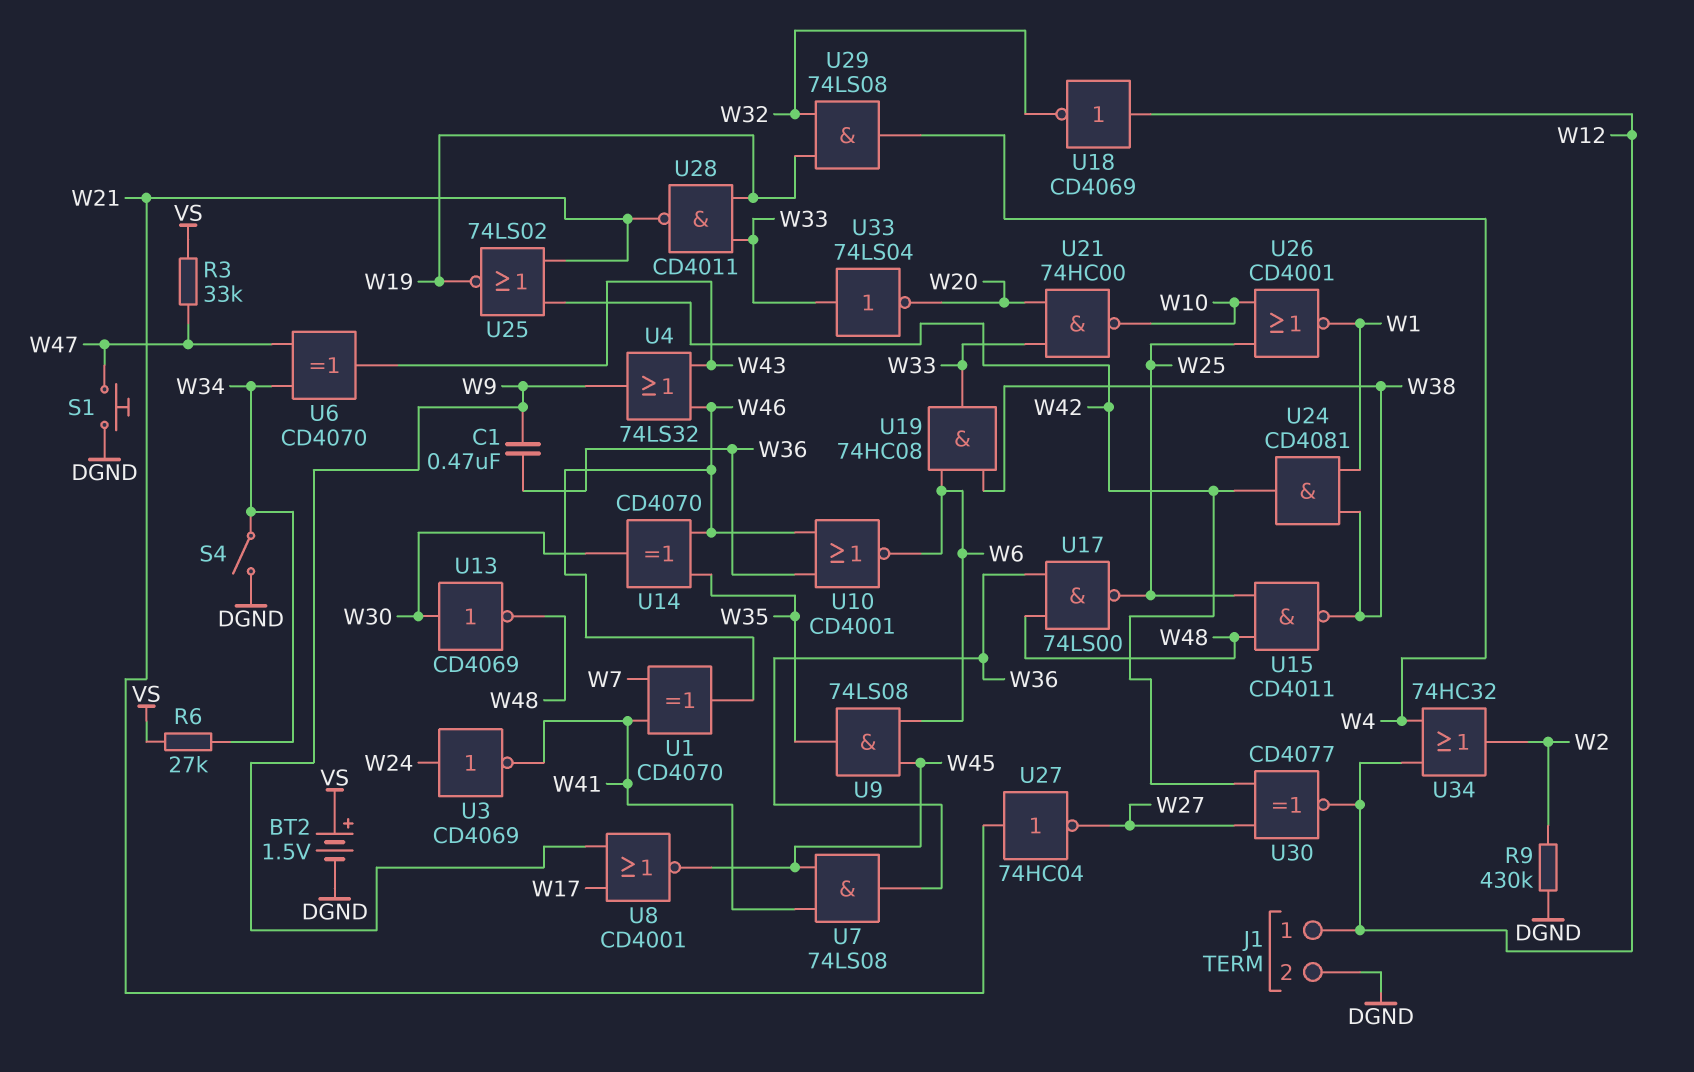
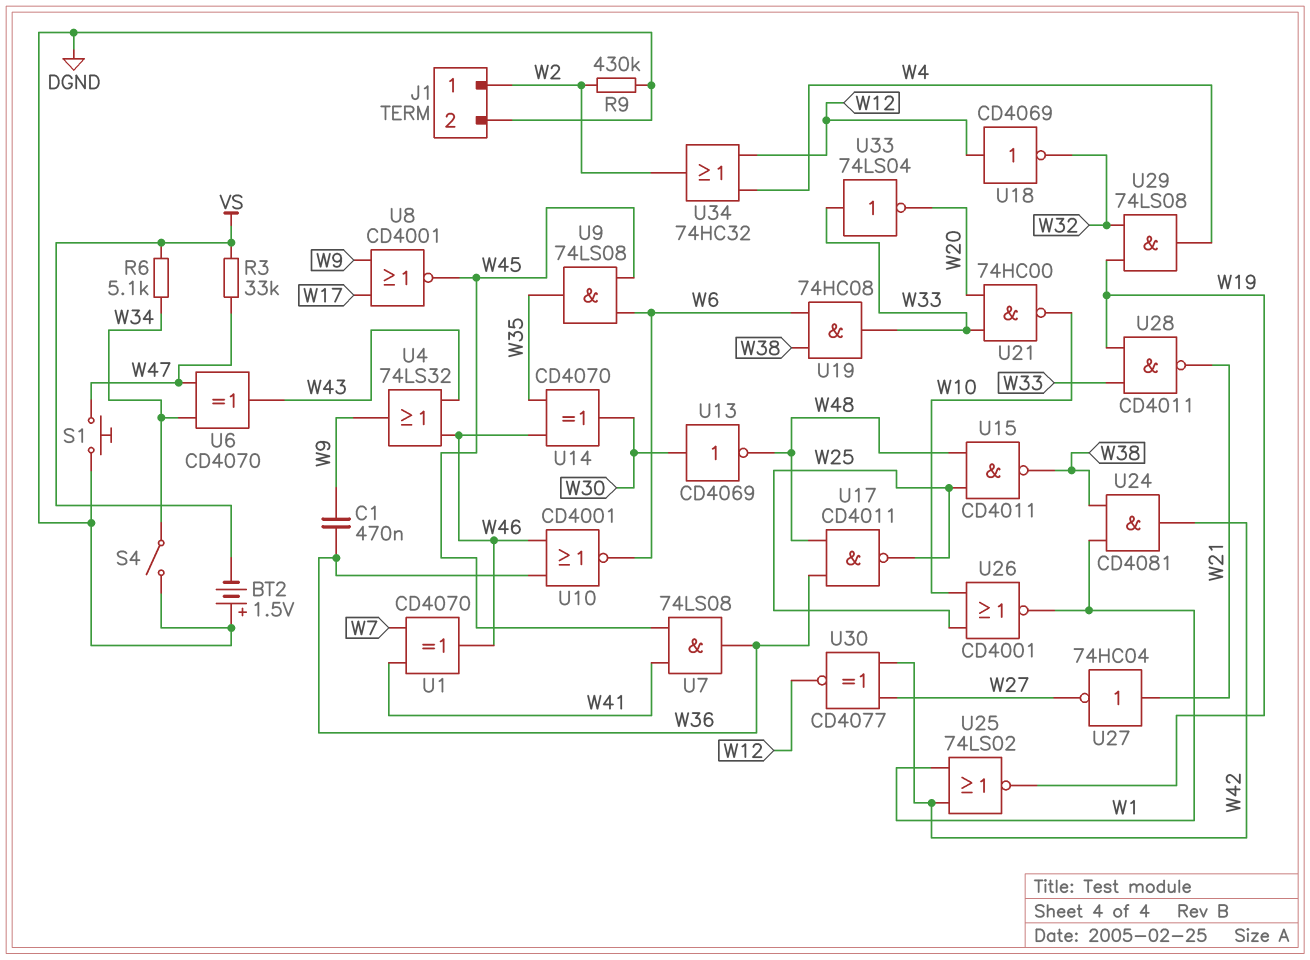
BT2: 1.5V (plus VS, minus DGND) -> 1.5V (plus DGND, minus VS)
J1 pin 1: W12 -> W2
R6: 27k (VS, W34) -> 5.1k (VS, W34)
U3: NOT CD4069 (in W24, out W41) -> none
U17: NAND 74LS00 (in W36, in W48, out W25) -> NAND CD4011 (in W36, in W48, out W25)
U25: NOR 74LS02 (in W21, in W42, out W19) -> NOR 74LS02 (in W1, in W42, out W19)

